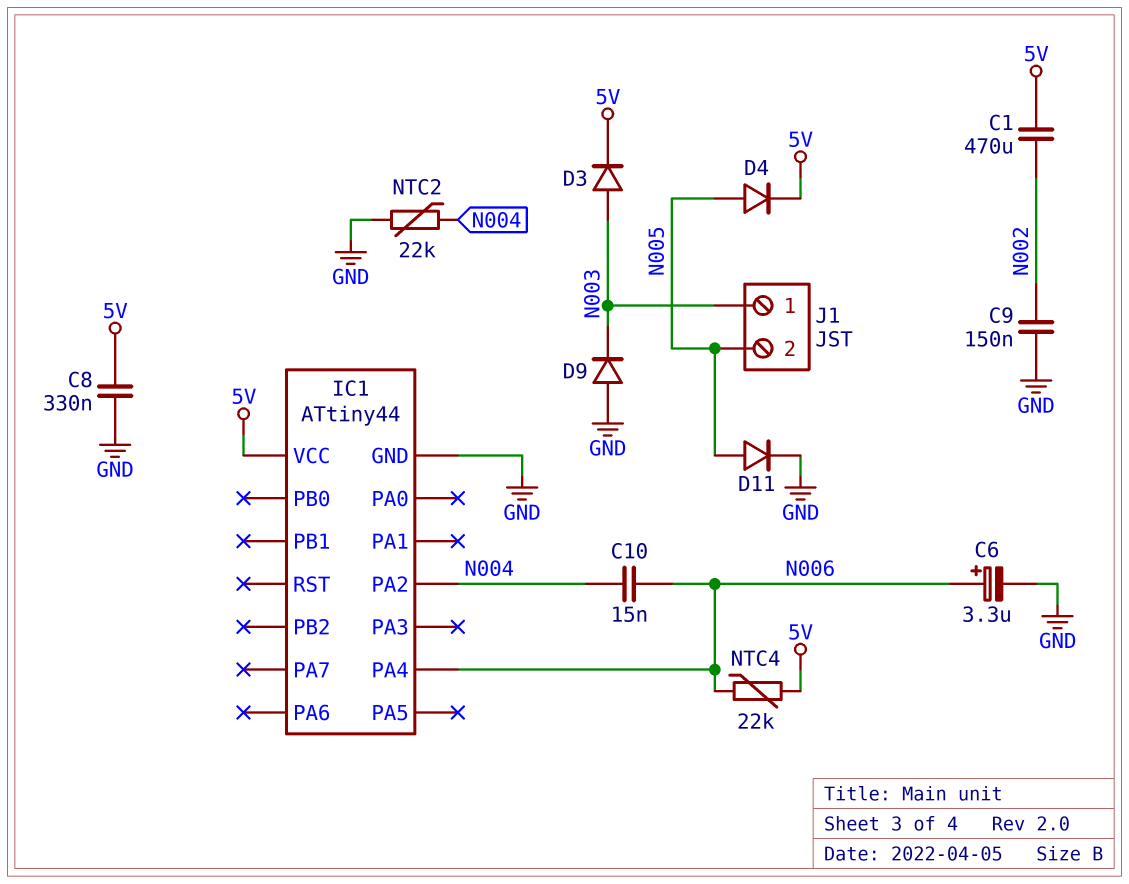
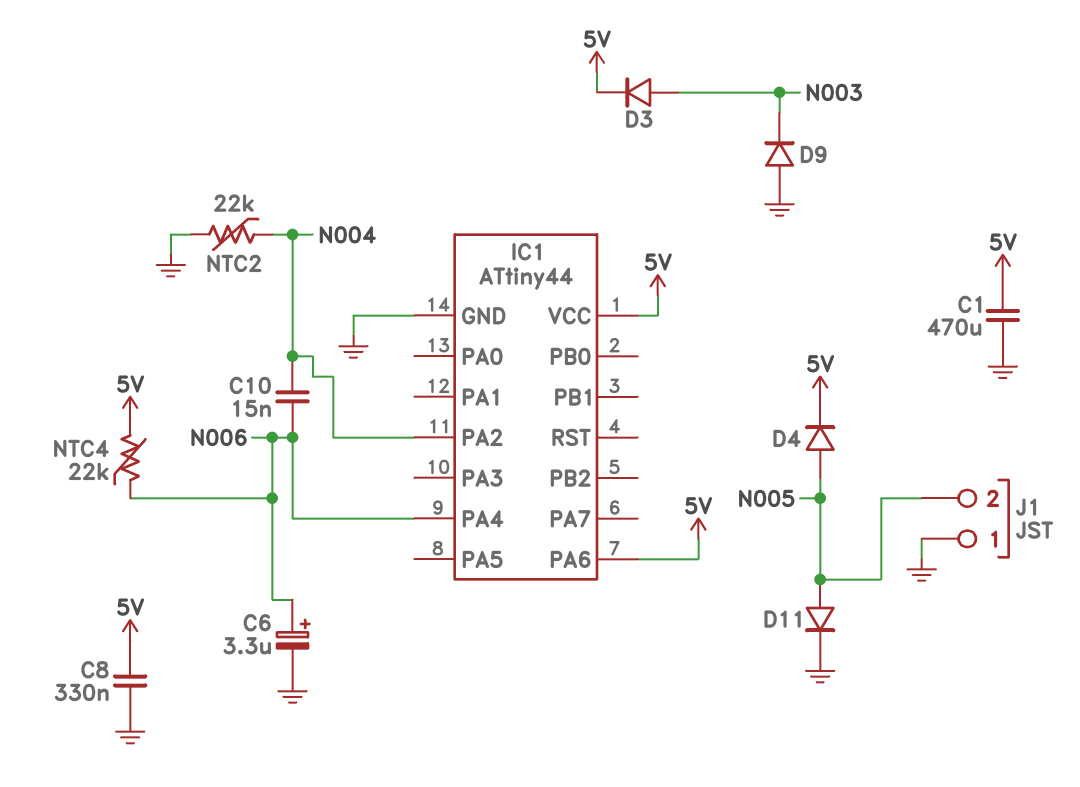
C1: 470uF (5V, N002) -> 470uF (5V, GND)
C9: 150nF (GND, N002) -> none
IC1 pin PA6: none -> 5V
J1 pin 1: N003 -> GND

